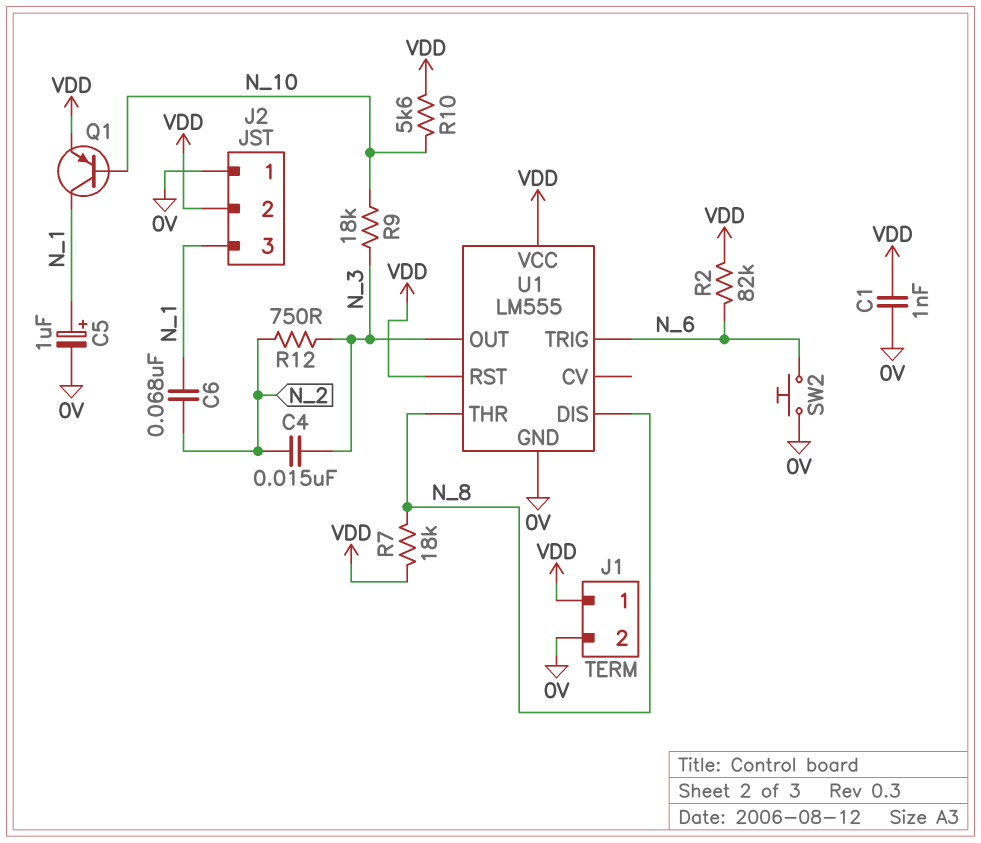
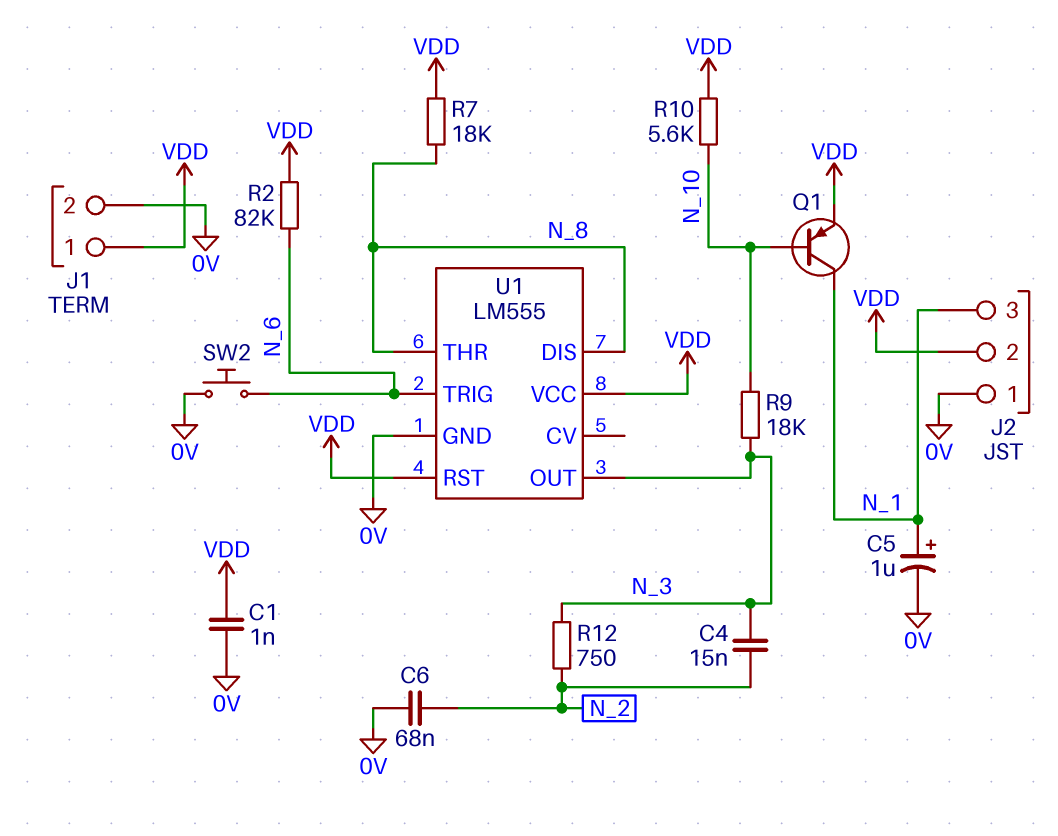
C6: 68nF (N_1, N_2) -> 68nF (0V, N_2)

